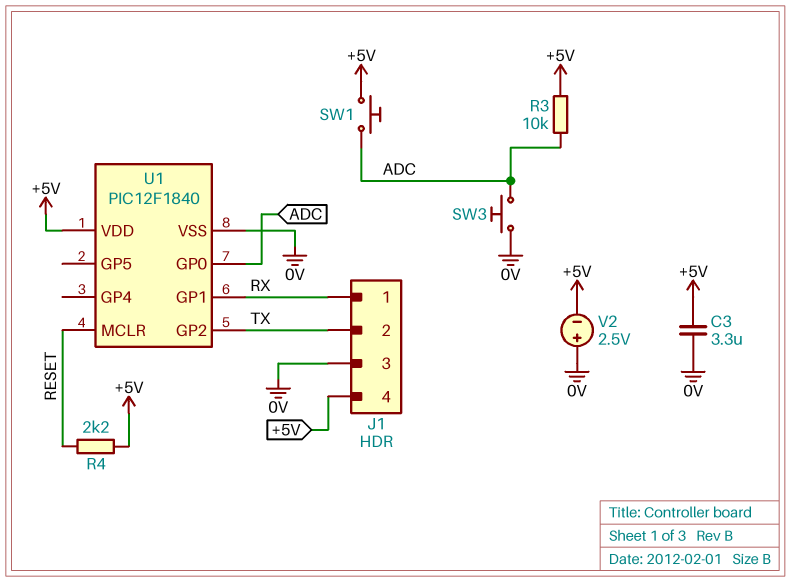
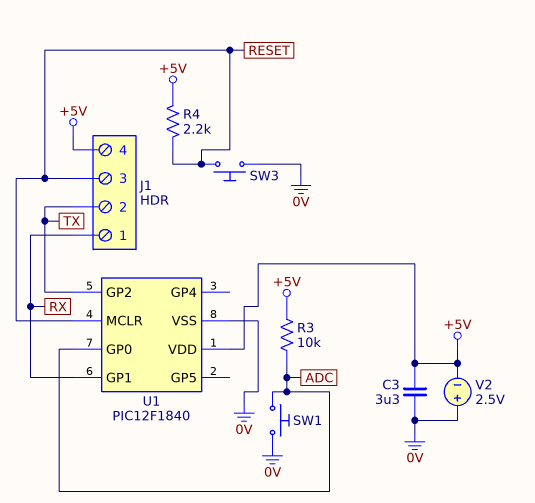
J1 pin 3: 0V -> RESET
SW1: button (+5V, ADC) -> button (0V, ADC)
SW3: button (0V, ADC) -> button (0V, RESET)

